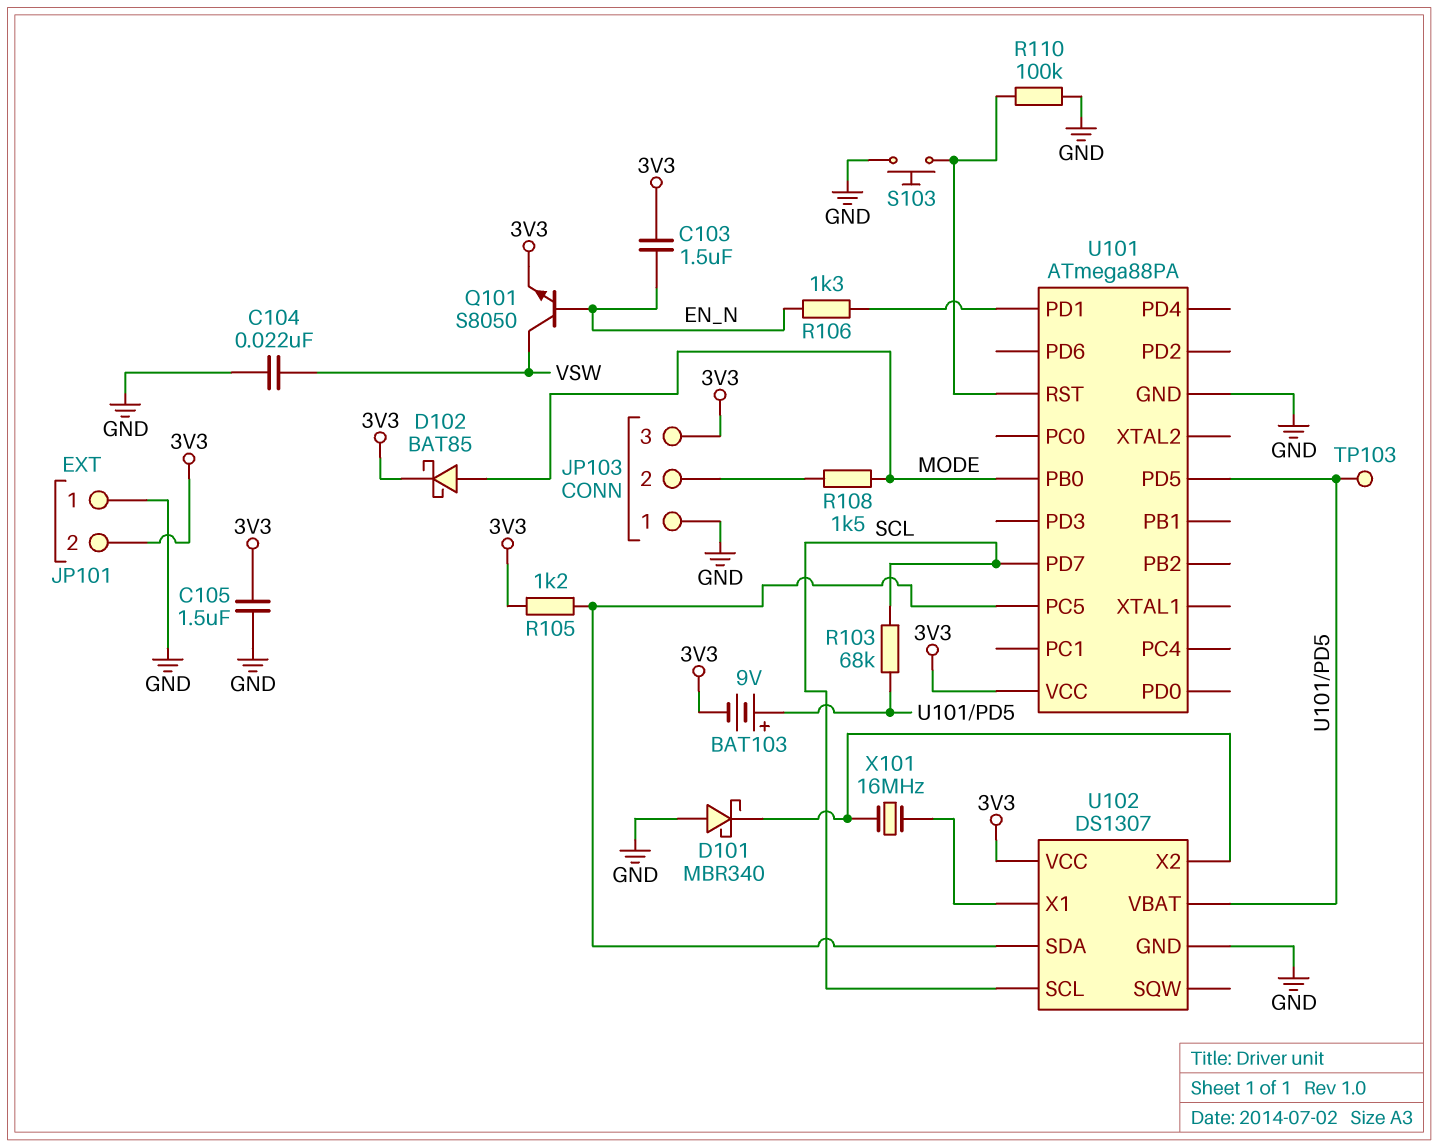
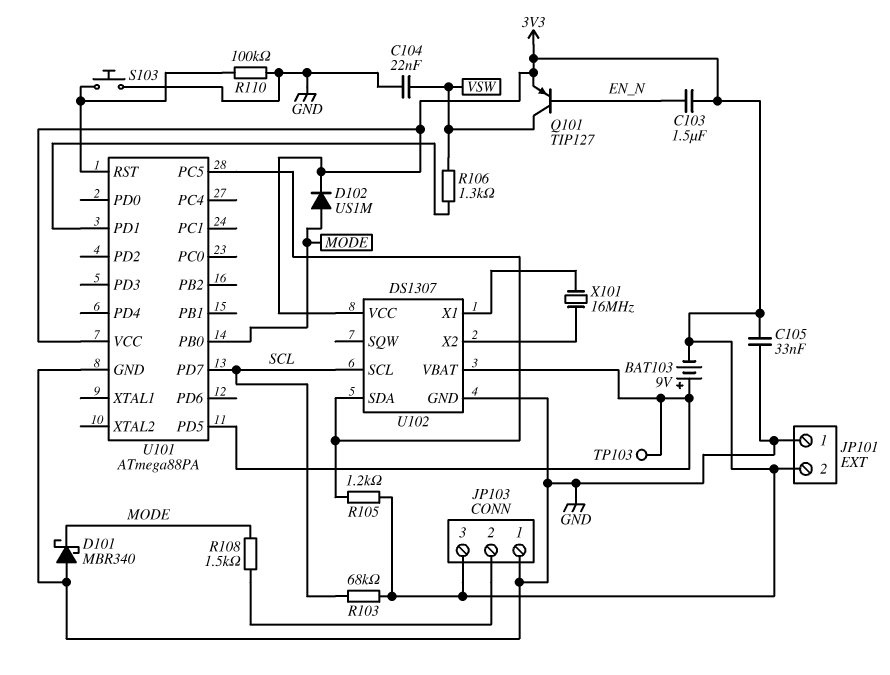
C105: 1.5uF (3V3, GND) -> 33nF (3V3, GND)
D101: schottky MBR340 (A GND, K U102/X2) -> schottky MBR340 (A GND, K MODE)
D102: schottky BAT85 (A MODE, K 3V3) -> diode US1M (A MODE, K 3V3)
Q101: NPN S8050 (B EN_N, C VSW, E 3V3) -> PNP TIP127 (B EN_N, C VSW, E 3V3)
R103: 68k (SCL, U101/PD5) -> 68k (3V3, SCL)
R106: 1.3k (EN_N, U101/PD1) -> 1.3k (U101/PD1, VSW)

